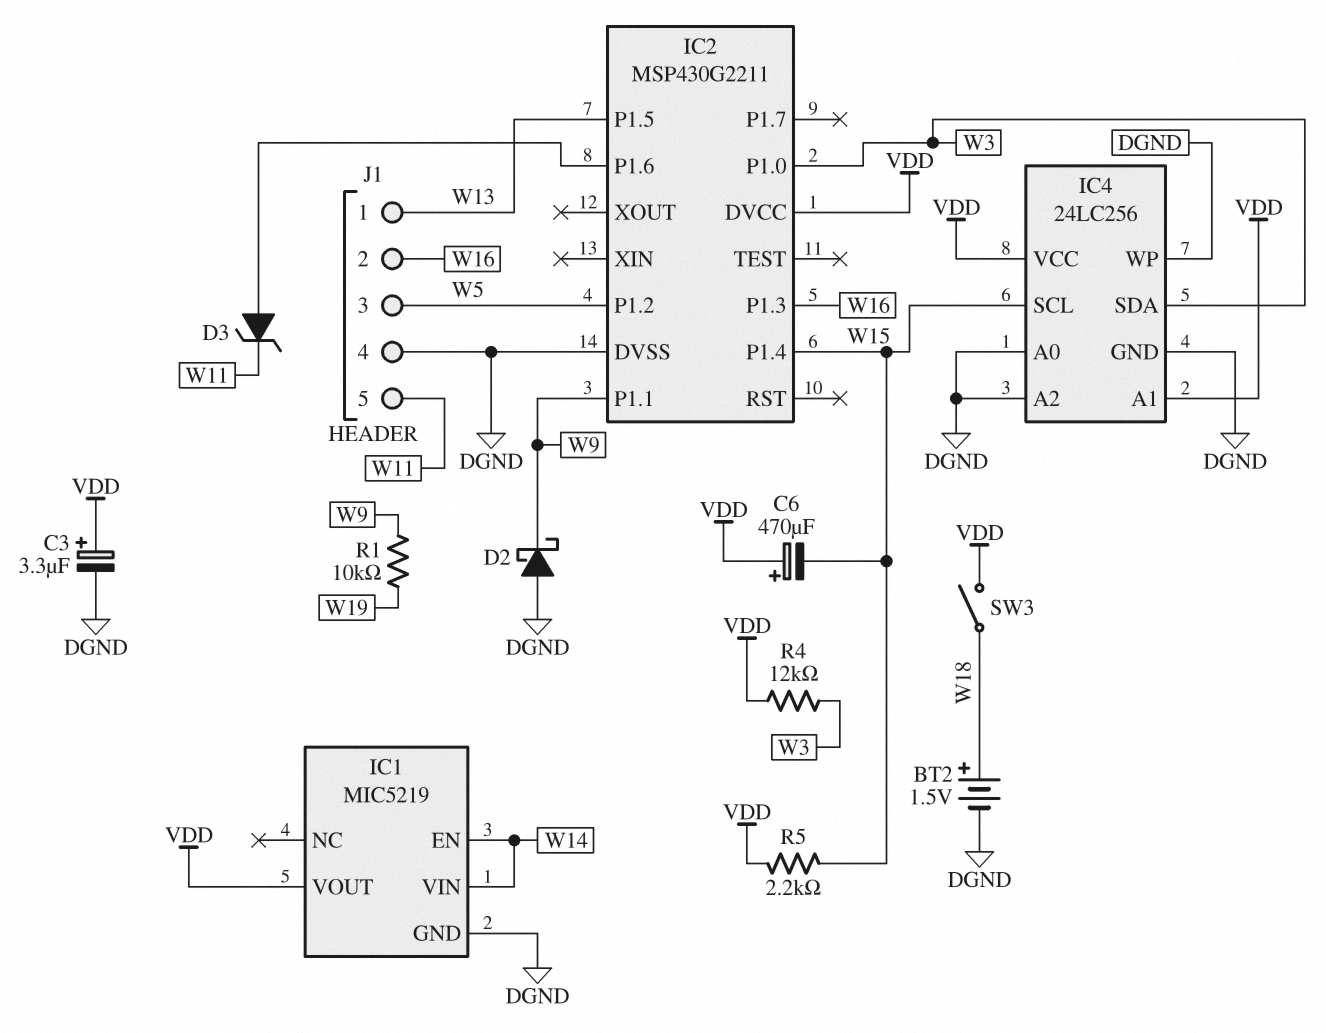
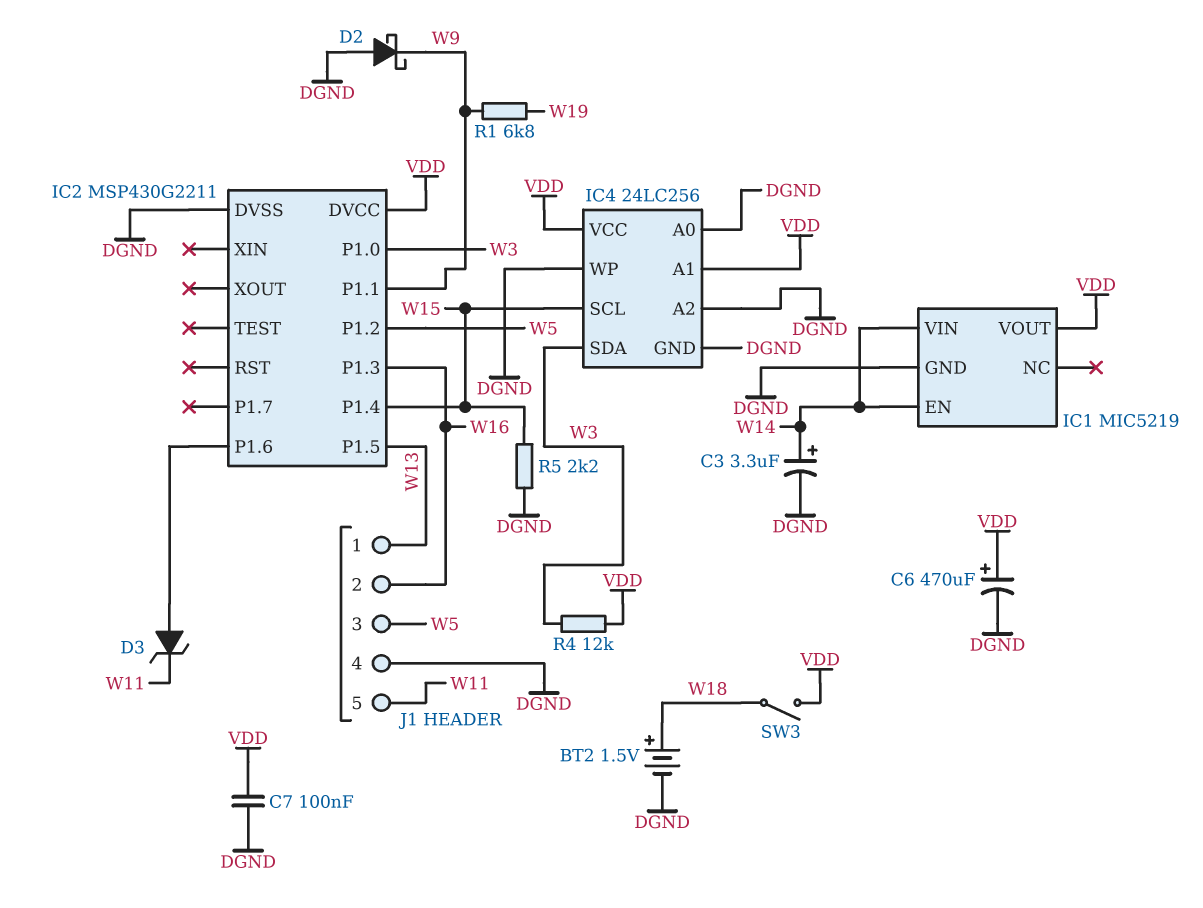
C3: 3.3uF (plus VDD, minus DGND) -> 3.3uF (plus W14, minus DGND)
C6: 470uF (plus VDD, minus W15) -> 470uF (plus VDD, minus DGND)
C7: none -> 100nF (DGND, VDD)
R1: 10k (W9, W19) -> 6.8k (W9, W19)
R5: 2.2k (VDD, W15) -> 2.2k (DGND, W15)

